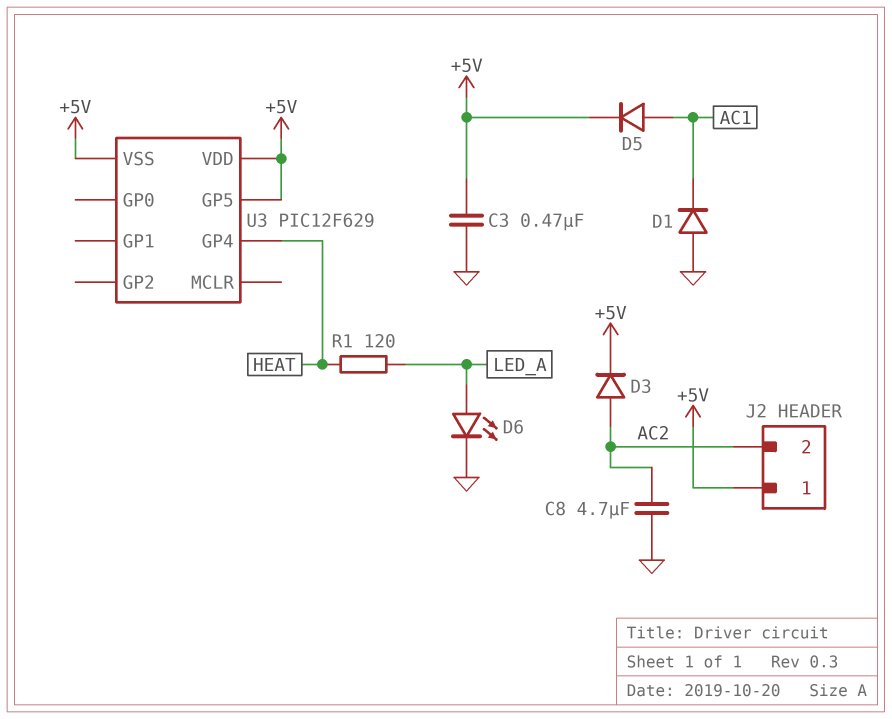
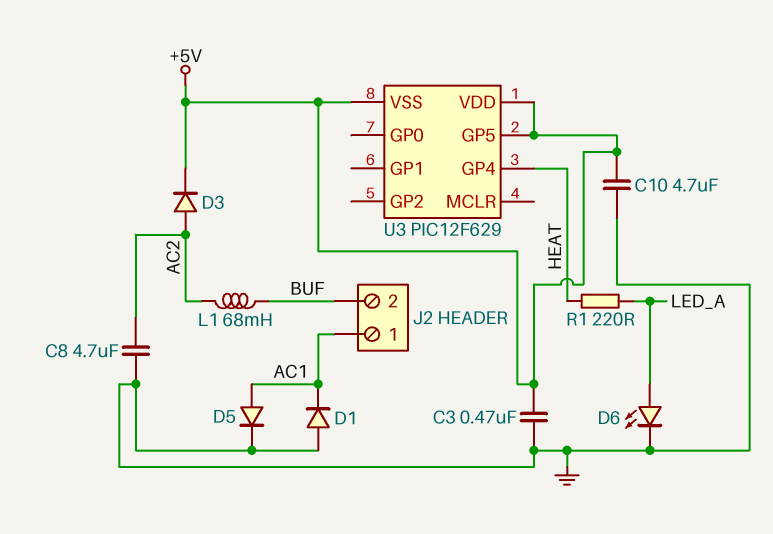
C10: none -> 4.7uF (+5V, GND)
D5: diode (A AC1, K +5V) -> diode (A AC1, K GND)
J2 pin 1: +5V -> AC1
J2 pin 2: AC2 -> BUF
L1: none -> 68mH (AC2, BUF)
R1: 120 (HEAT, LED_A) -> 220 (HEAT, LED_A)

